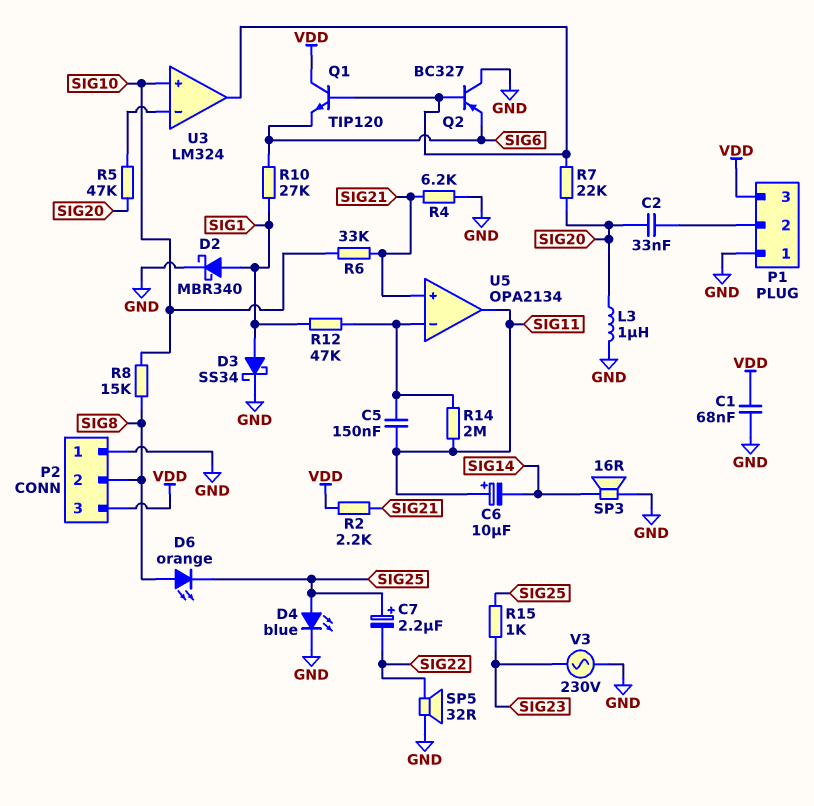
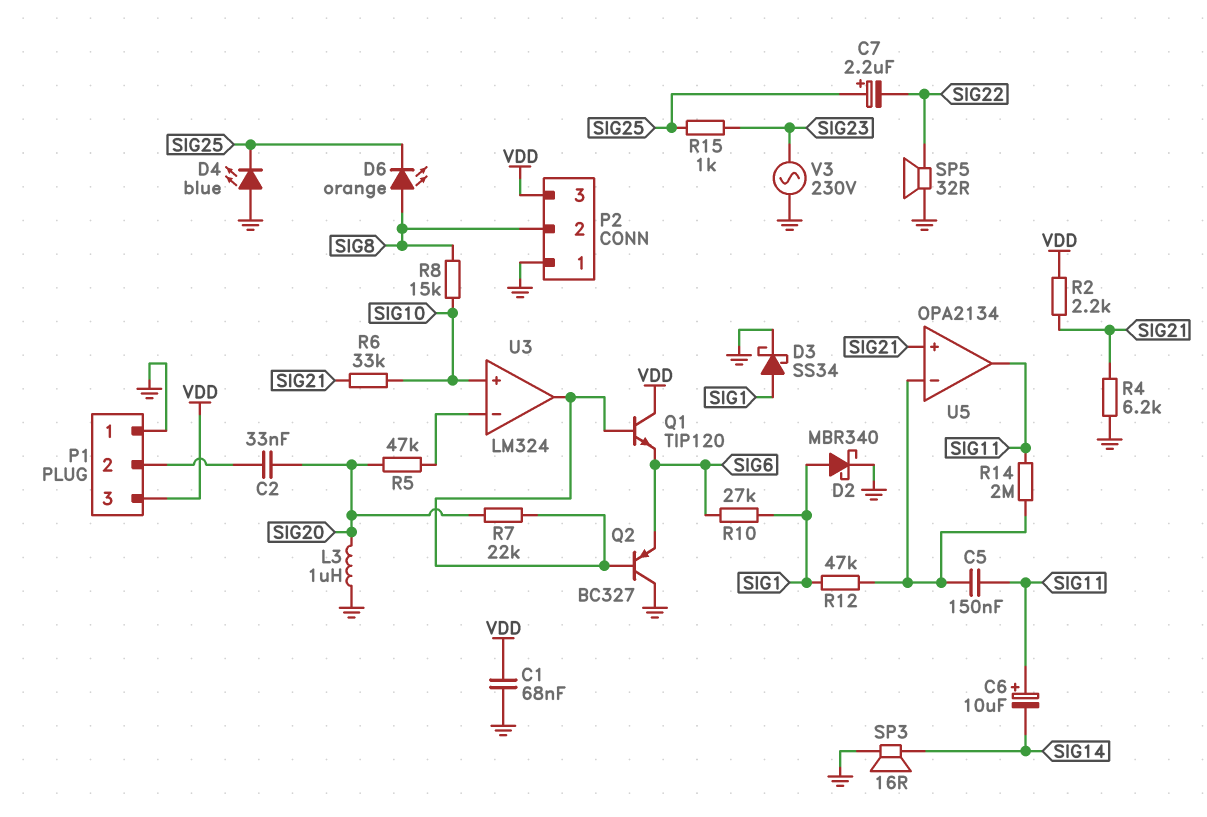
D4: LED blue (A SIG25, K GND) -> LED blue (A GND, K SIG25)

